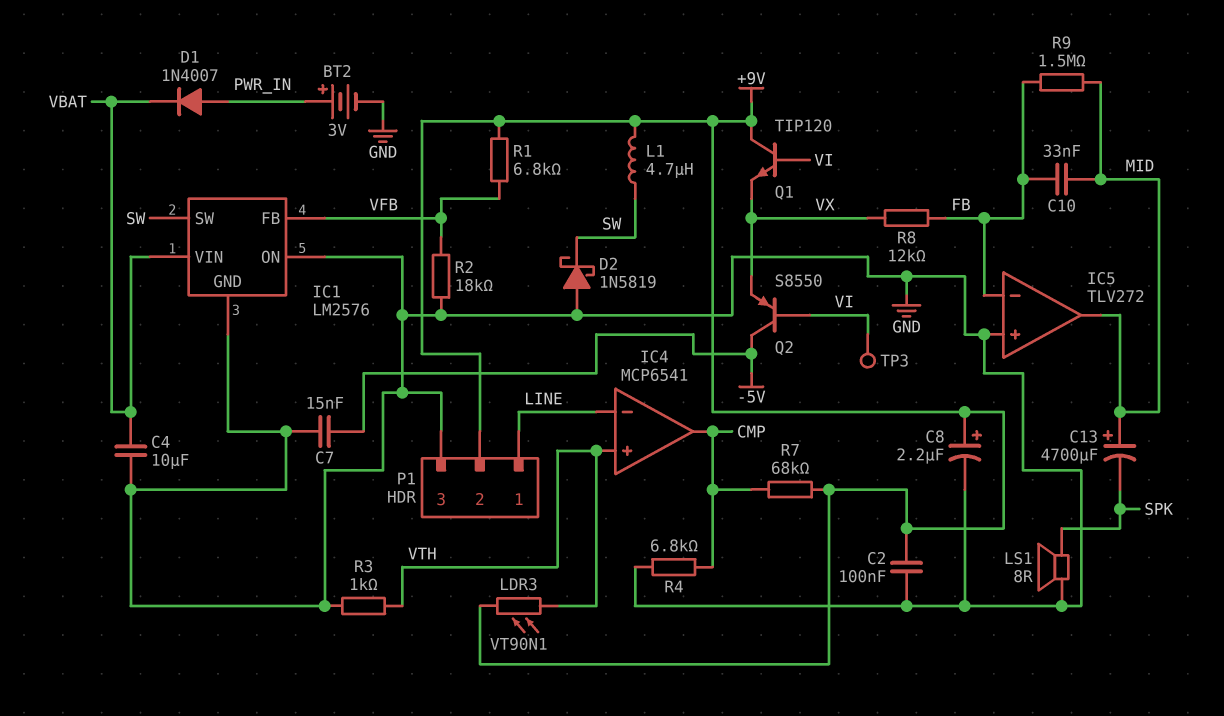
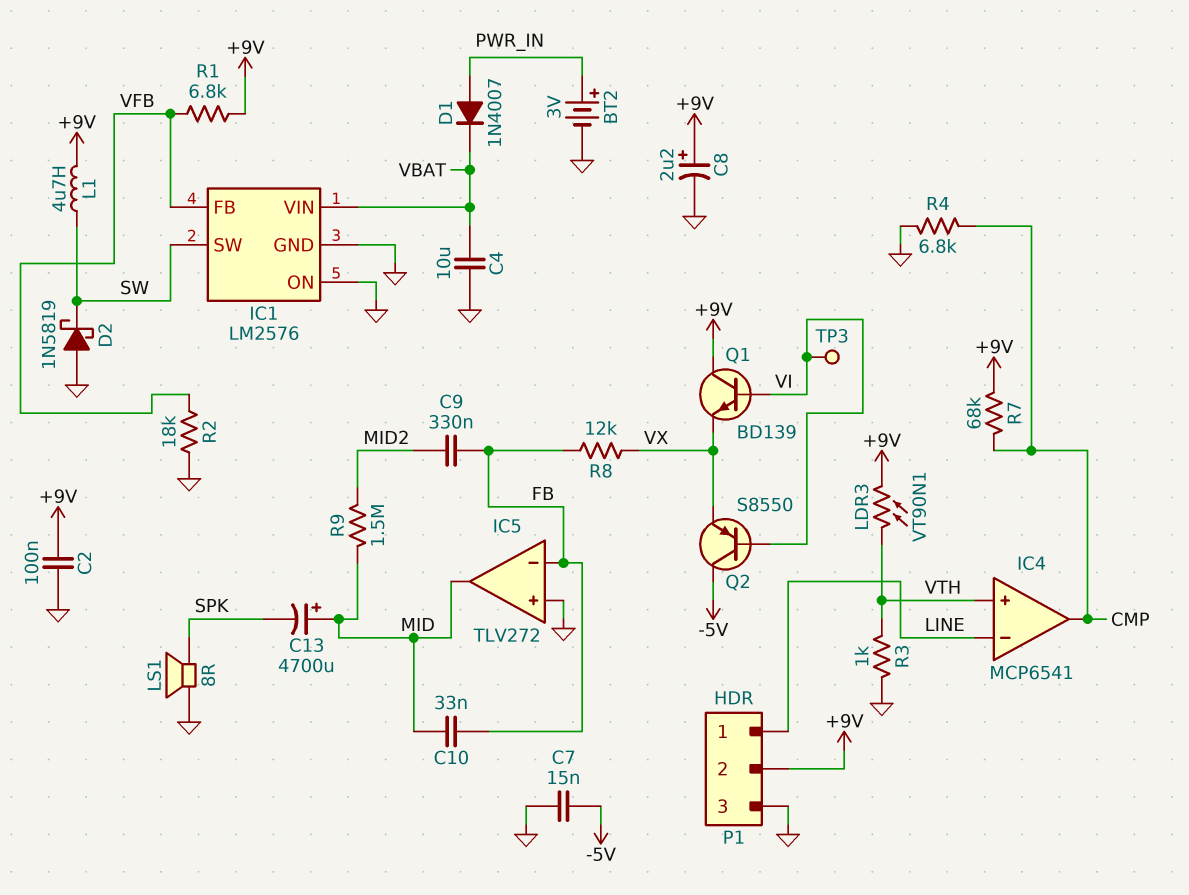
C9: none -> 330nF (FB, MID2)
Q1: NPN TIP120 (B VI, C +9V, E VX) -> NPN BD139 (B VI, C +9V, E VX)
R9: 1.5M (FB, MID) -> 1.5M (MID, MID2)

